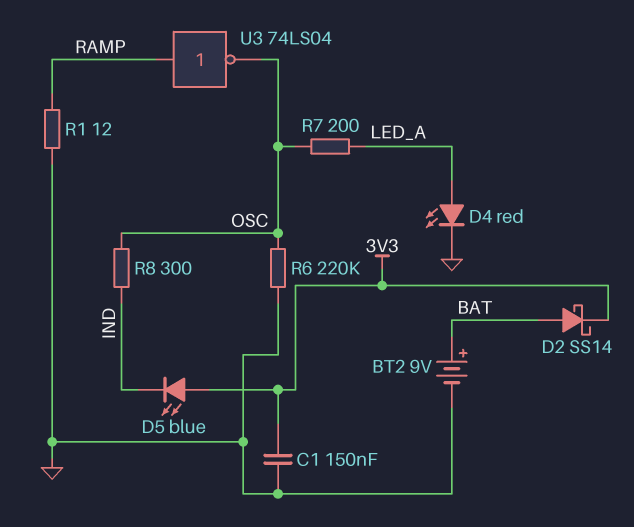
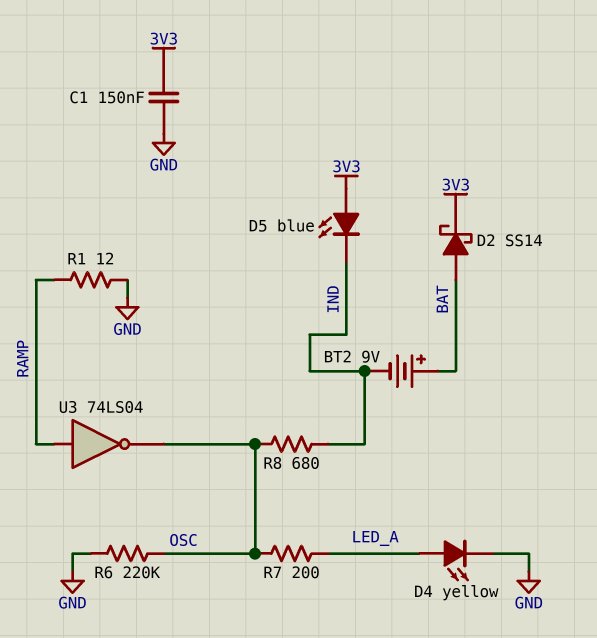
BT2: 9V (plus BAT, minus GND) -> 9V (plus BAT, minus IND)
D4: LED red (A LED_A, K GND) -> LED yellow (A LED_A, K GND)
R8: 300 (IND, OSC) -> 680 (IND, OSC)

